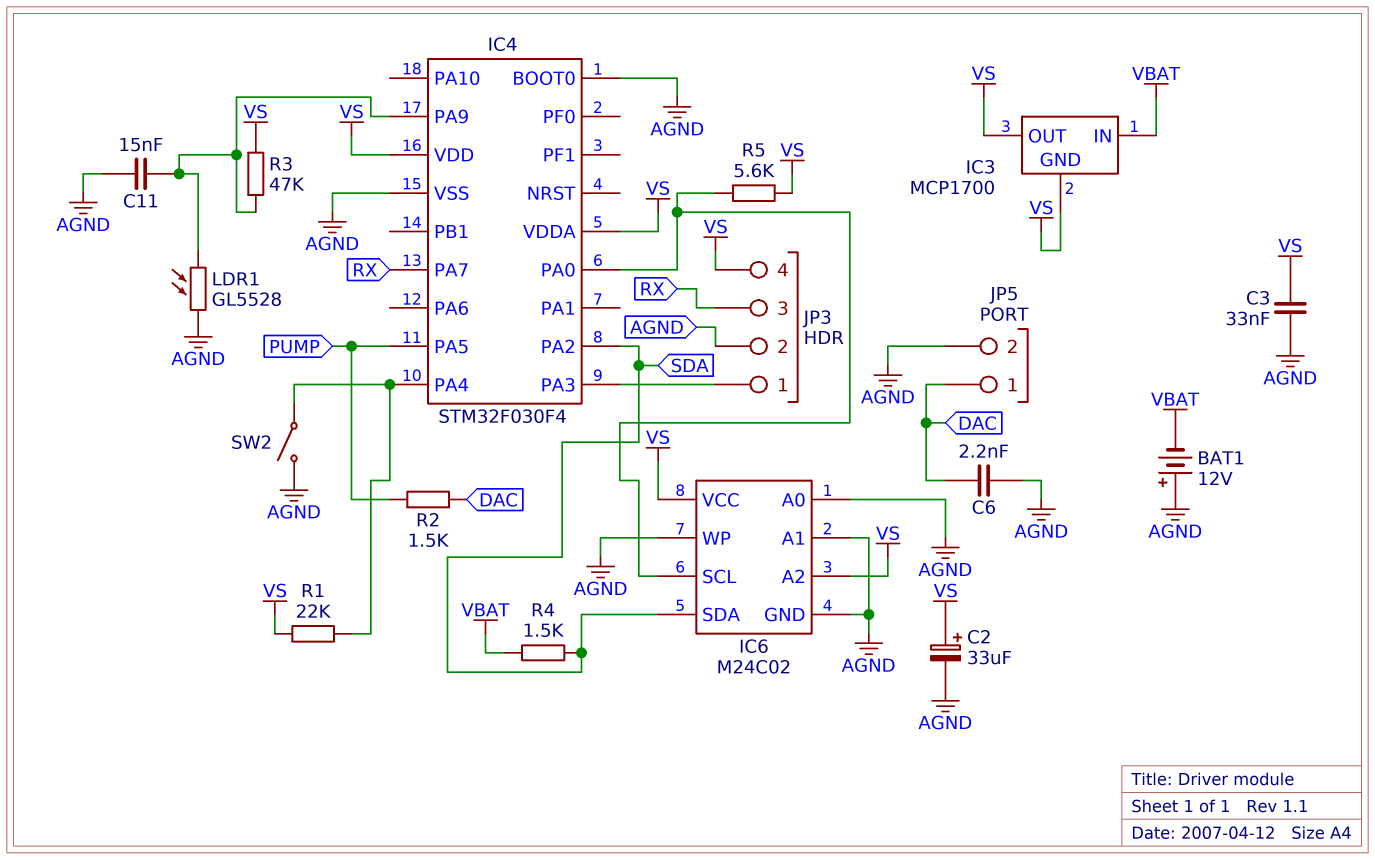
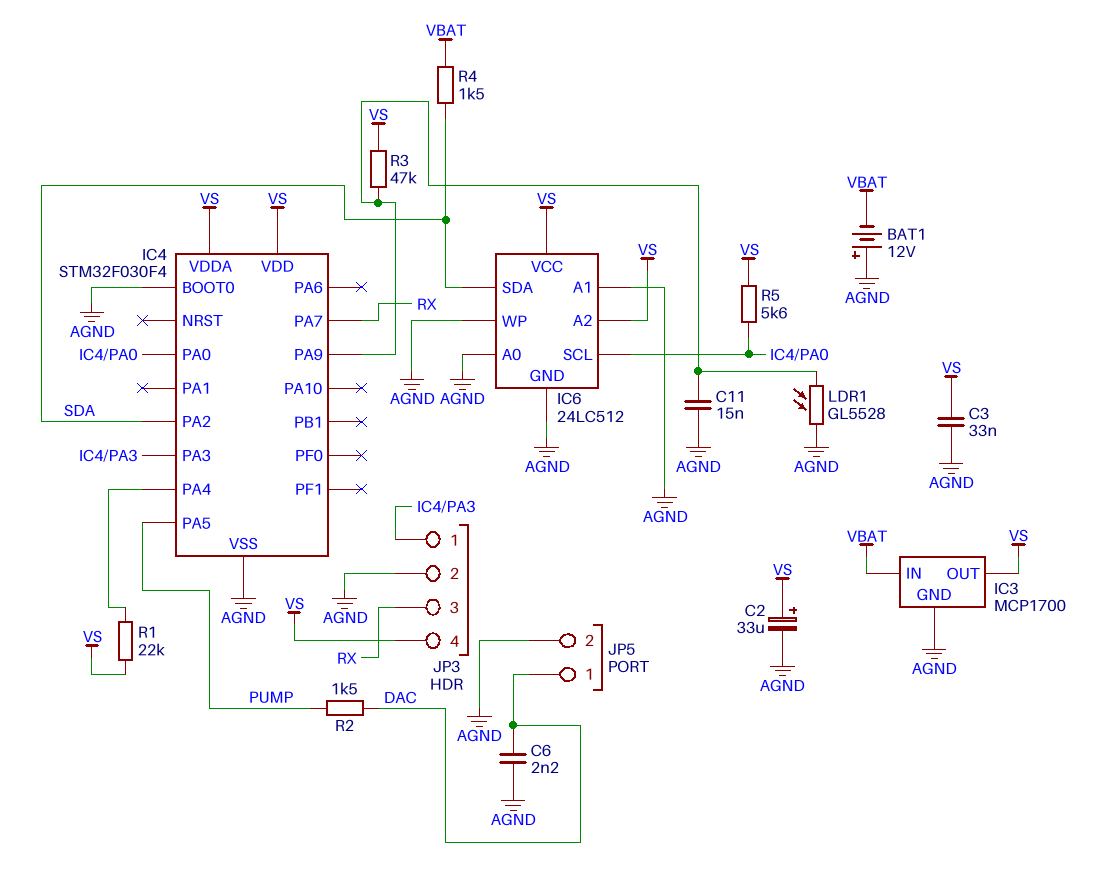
IC3 pin GND: VS -> AGND
IC6: M24C02 -> 24LC512
SW2: switch (AGND, IC4/PA4) -> none

